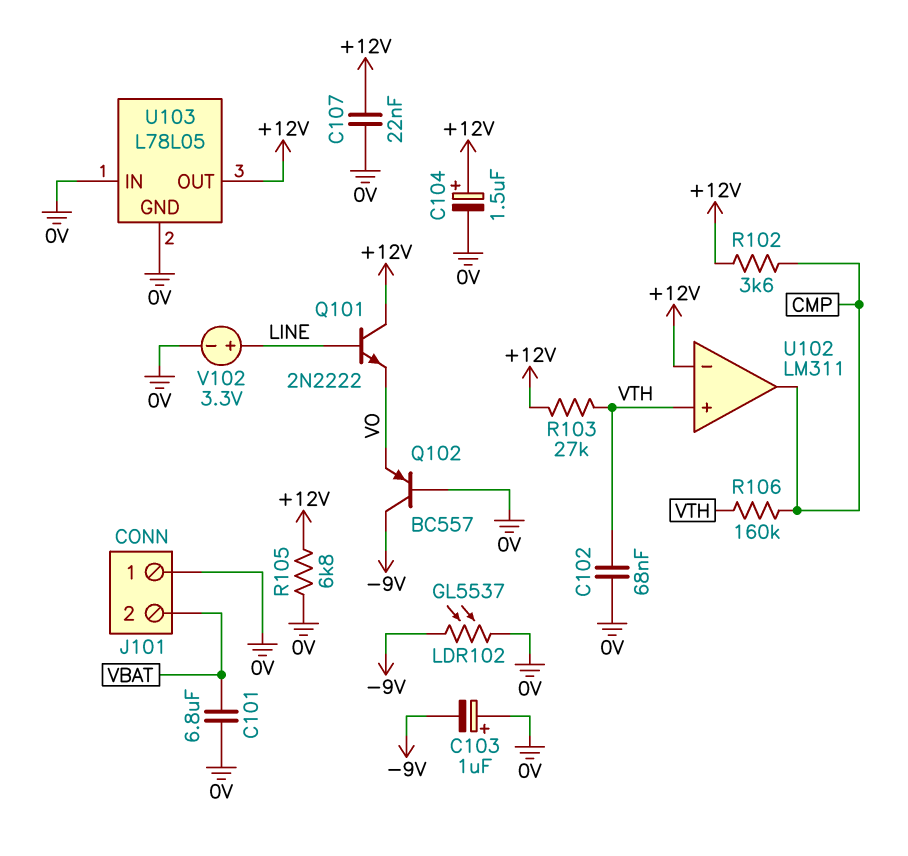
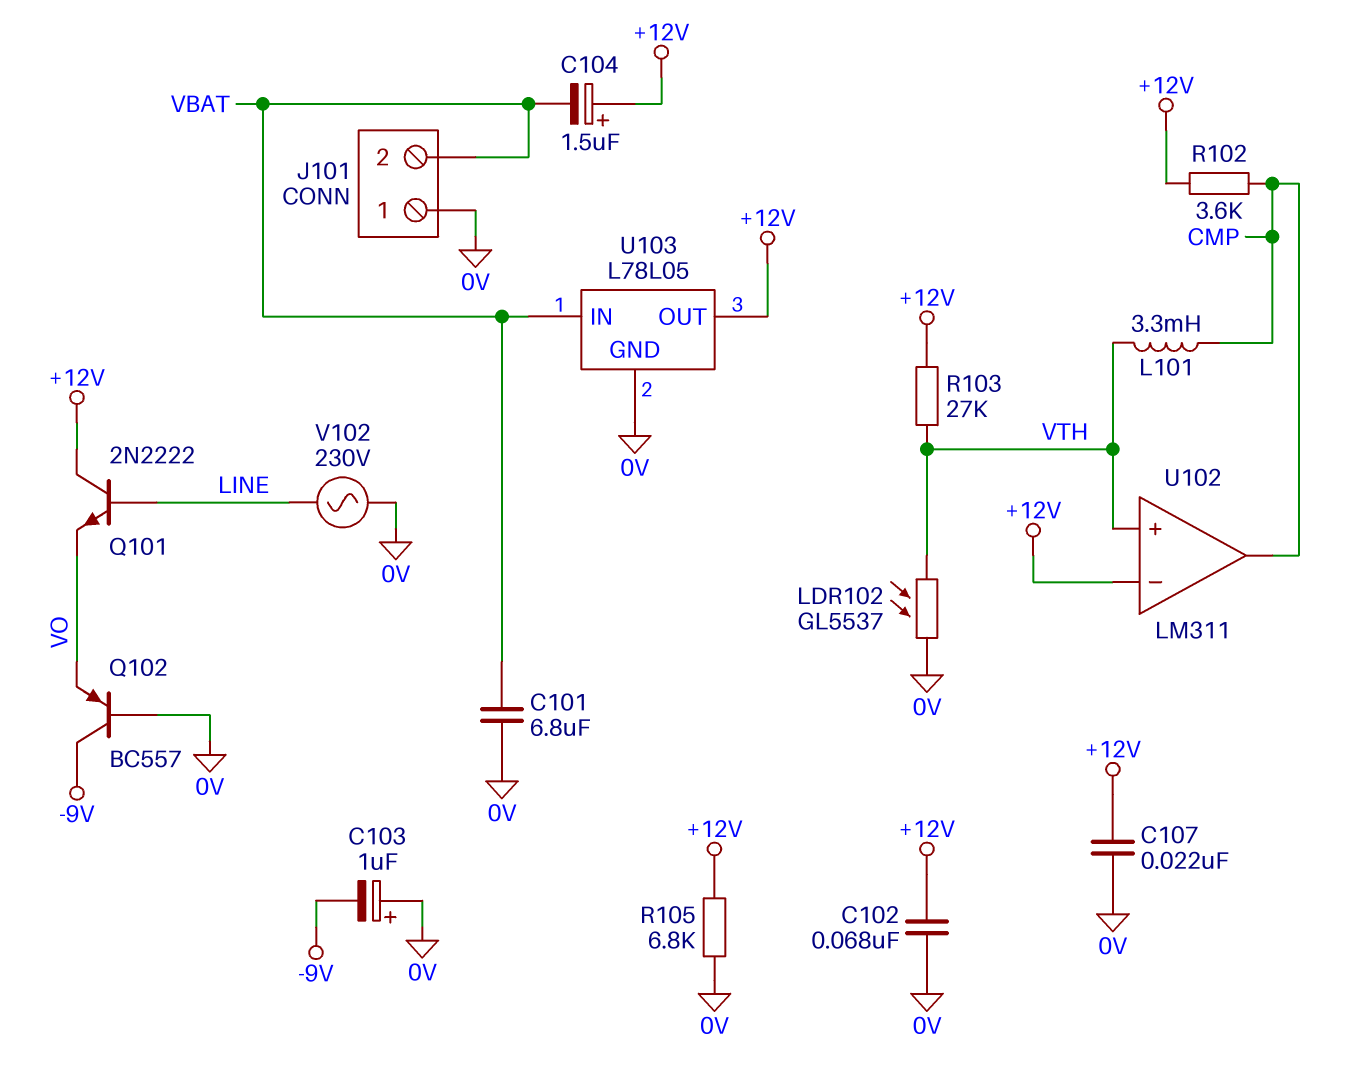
C102: 68nF (0V, VTH) -> 68nF (+12V, 0V)
C104: 1.5uF (plus +12V, minus 0V) -> 1.5uF (plus +12V, minus VBAT)
L101: none -> 3.3mH (CMP, VTH)
LDR102: GL5537 (-9V, 0V) -> GL5537 (0V, VTH)
R106: 160k (CMP, VTH) -> none
U103 pin IN: 0V -> VBAT
V102: 3.3V (plus LINE, minus 0V) -> AC 230V (0V, LINE)

